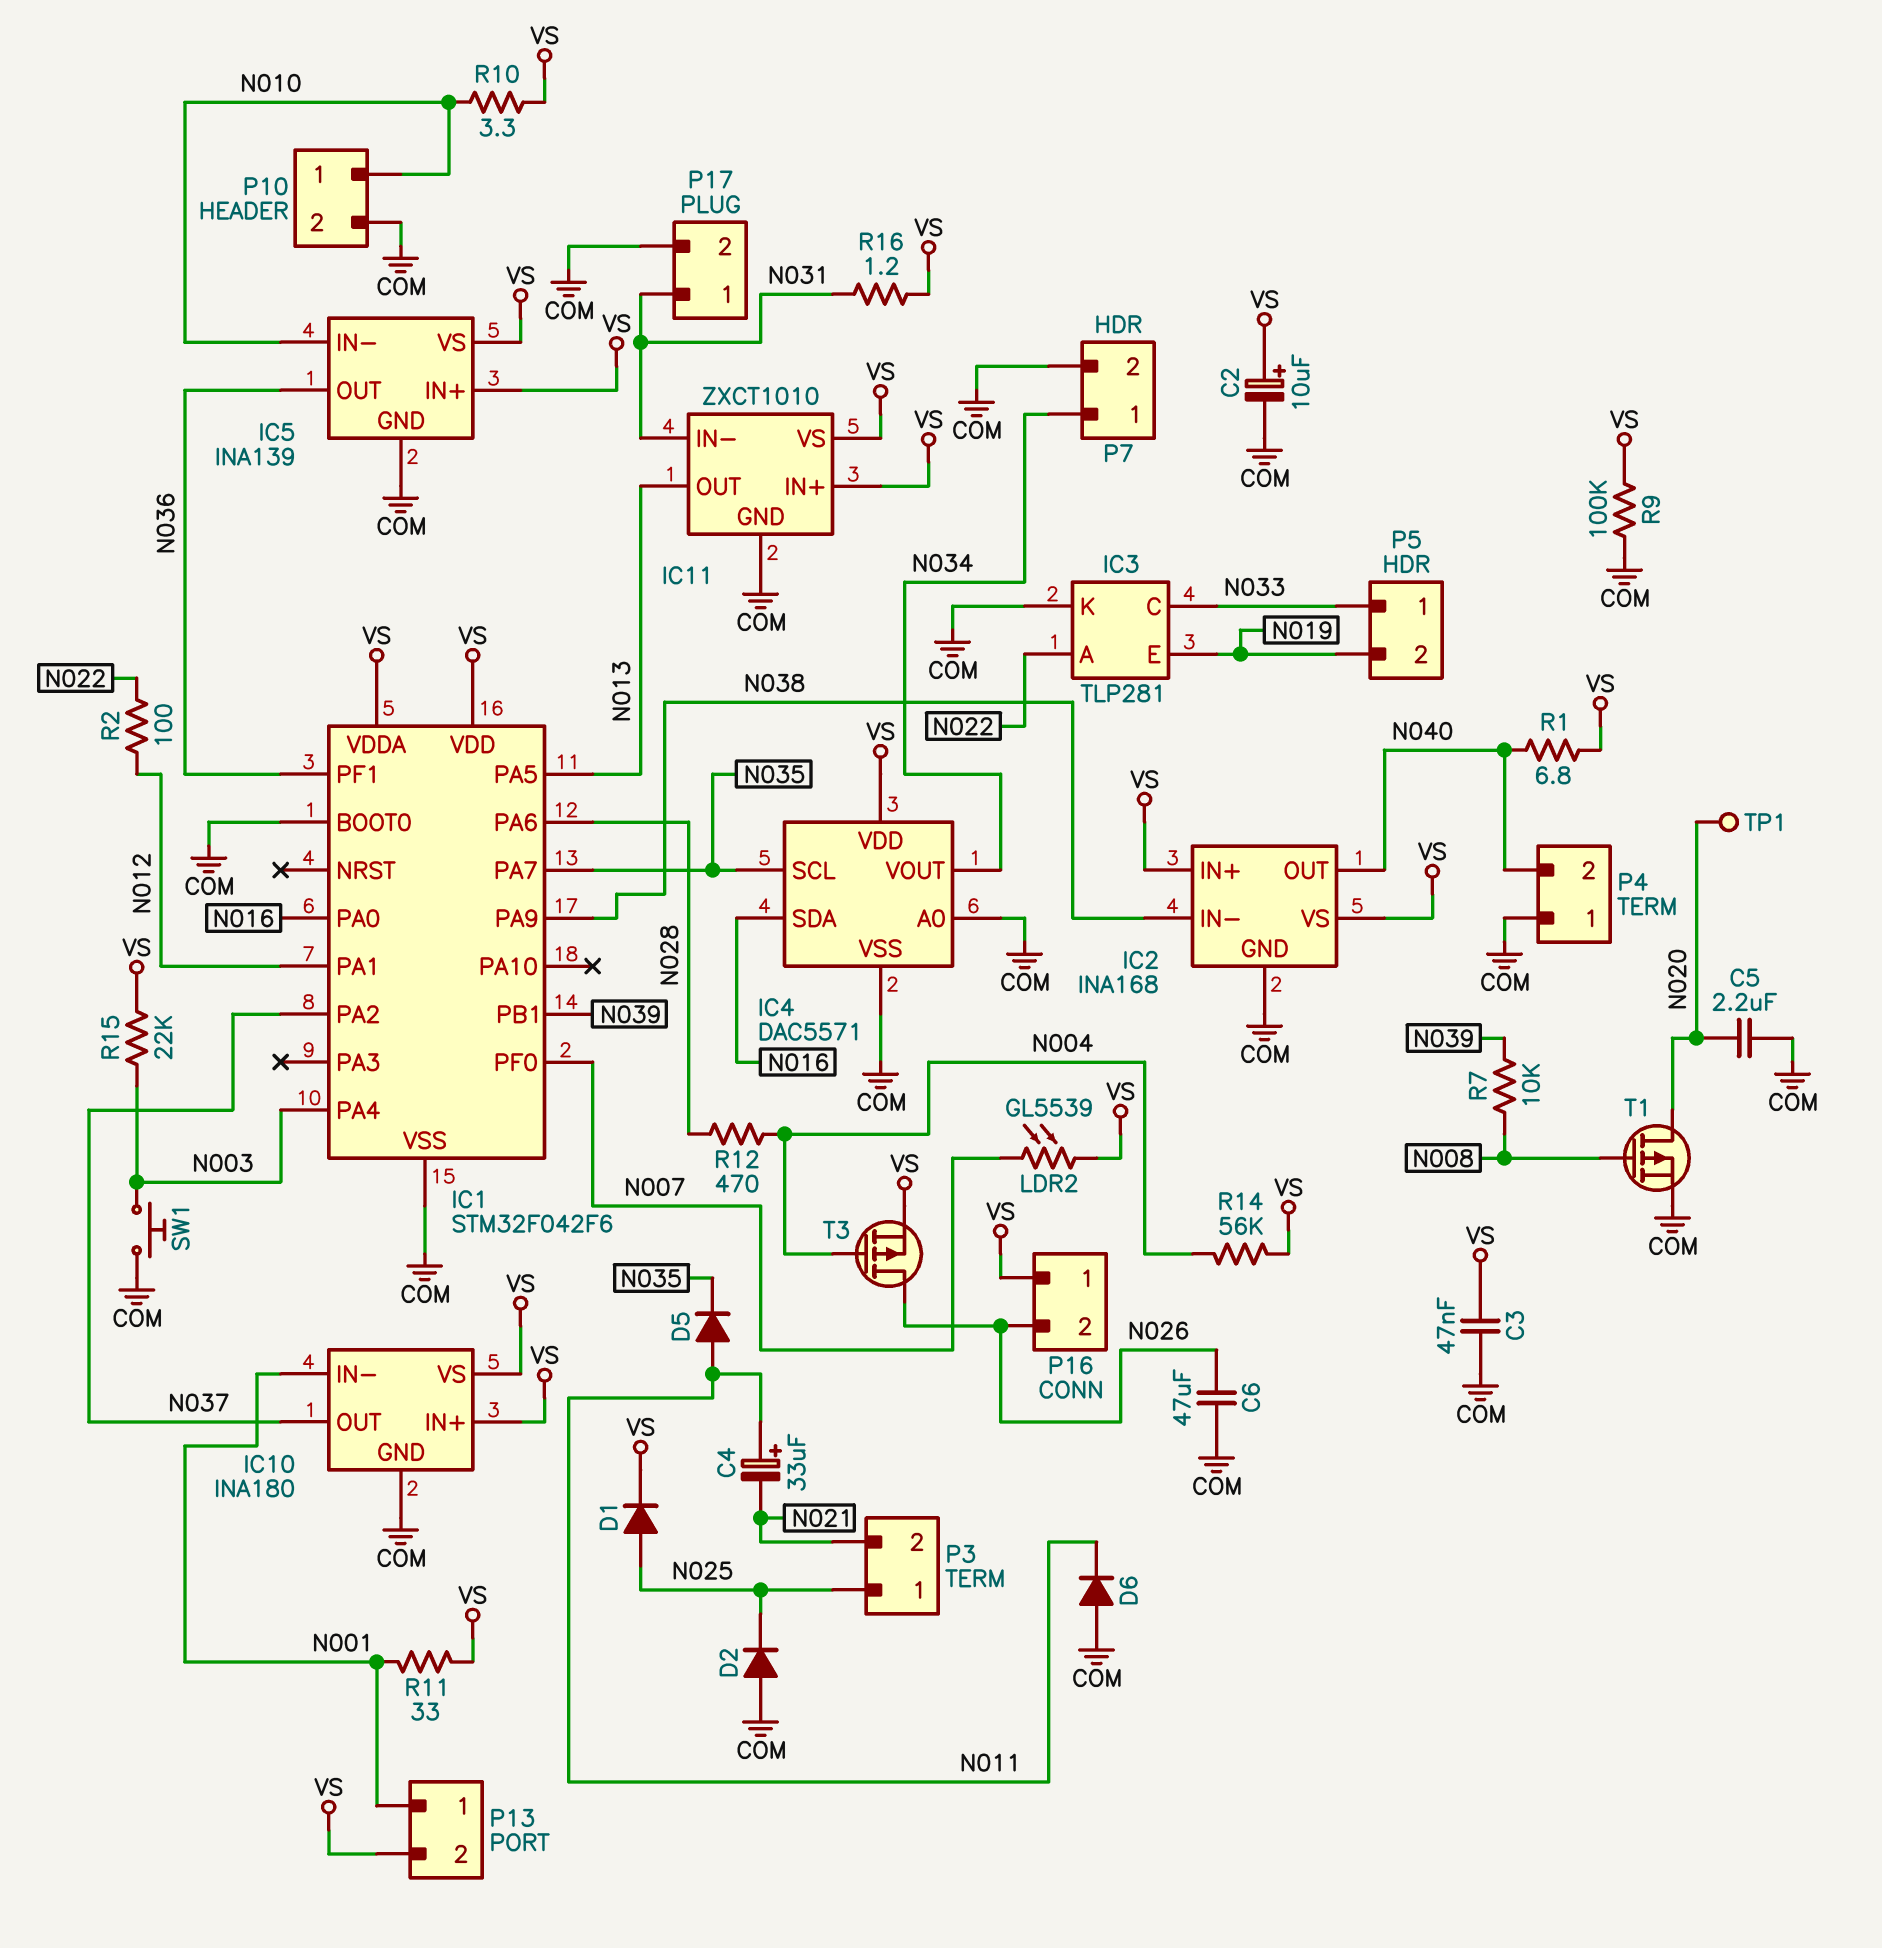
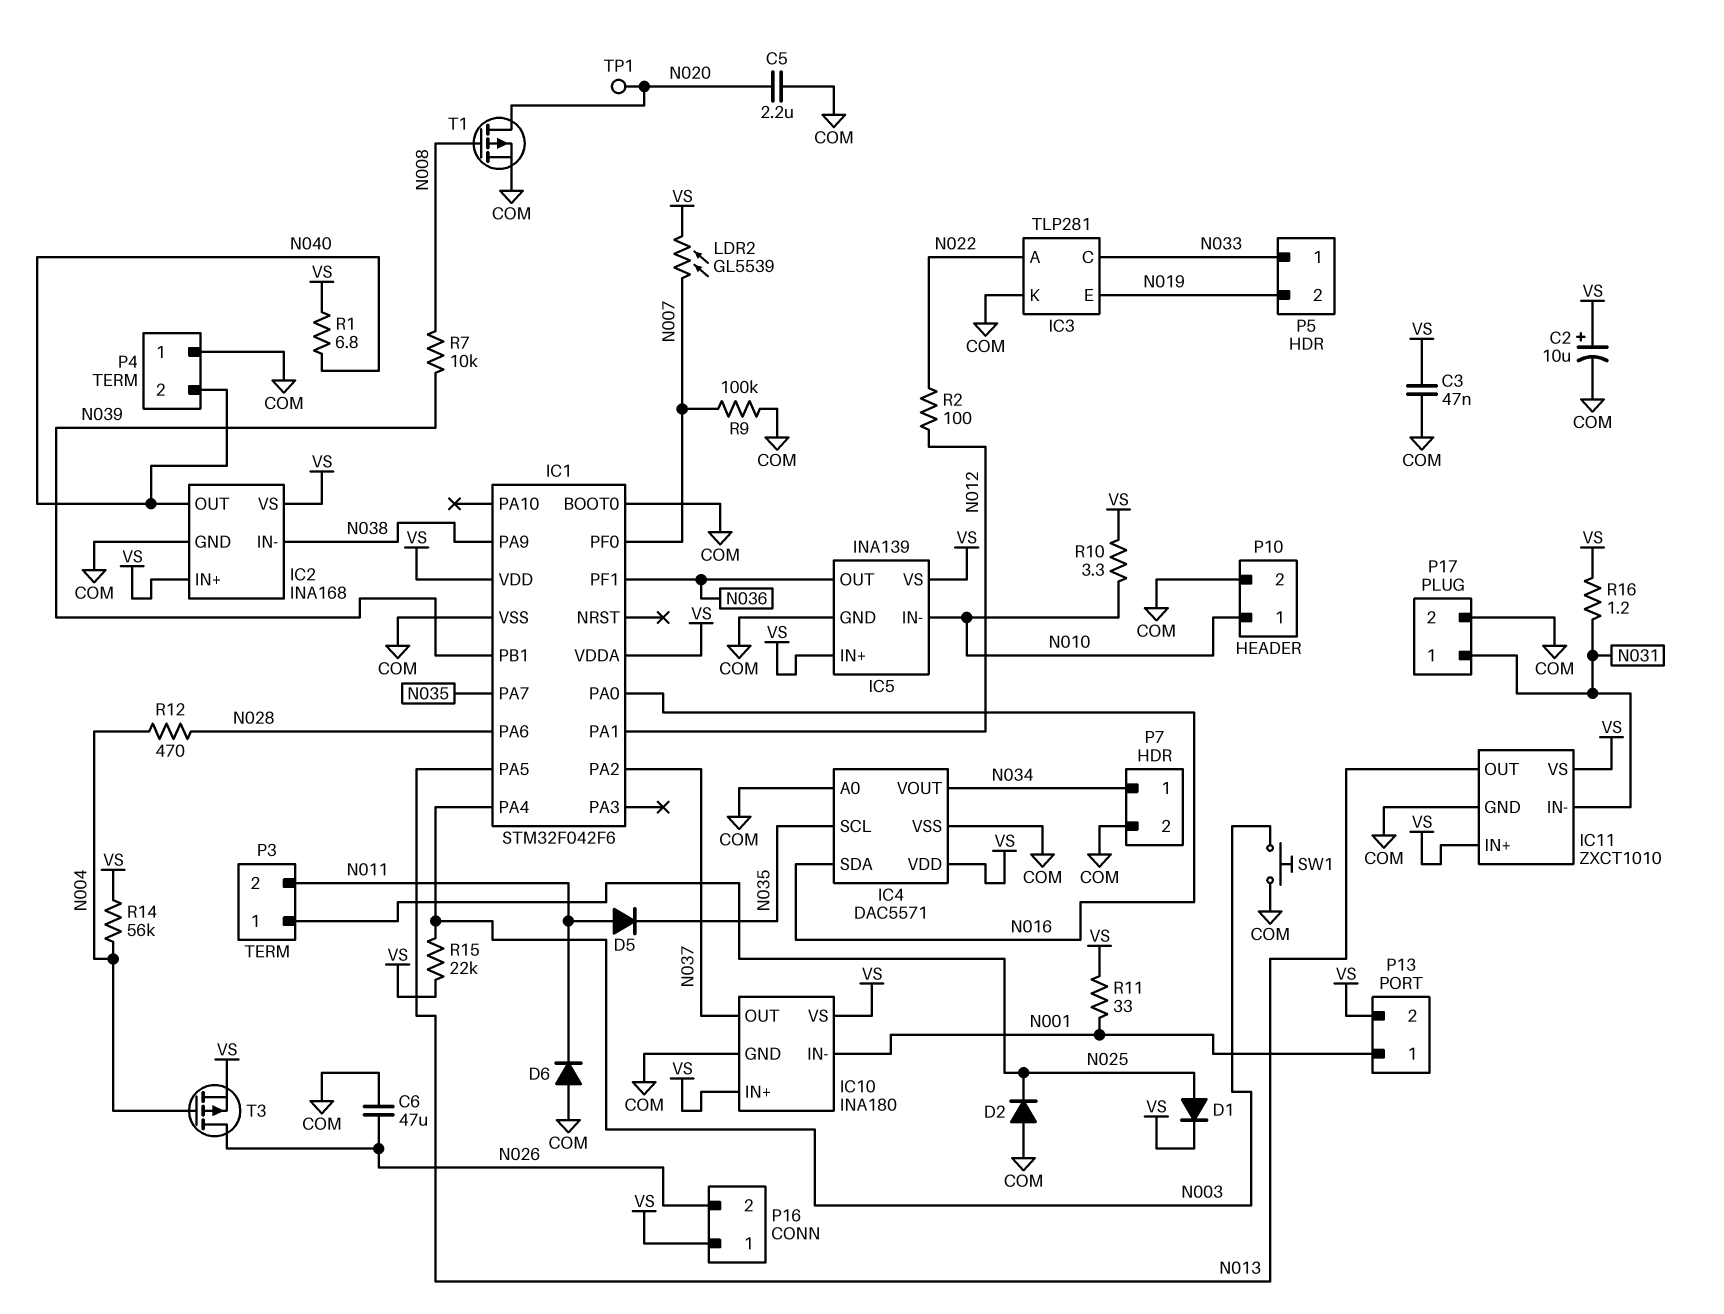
C4: 33uF (plus N011, minus N021) -> none
P3 pin 2: N021 -> N011
R9: 100k (COM, VS) -> 100k (COM, N007)

